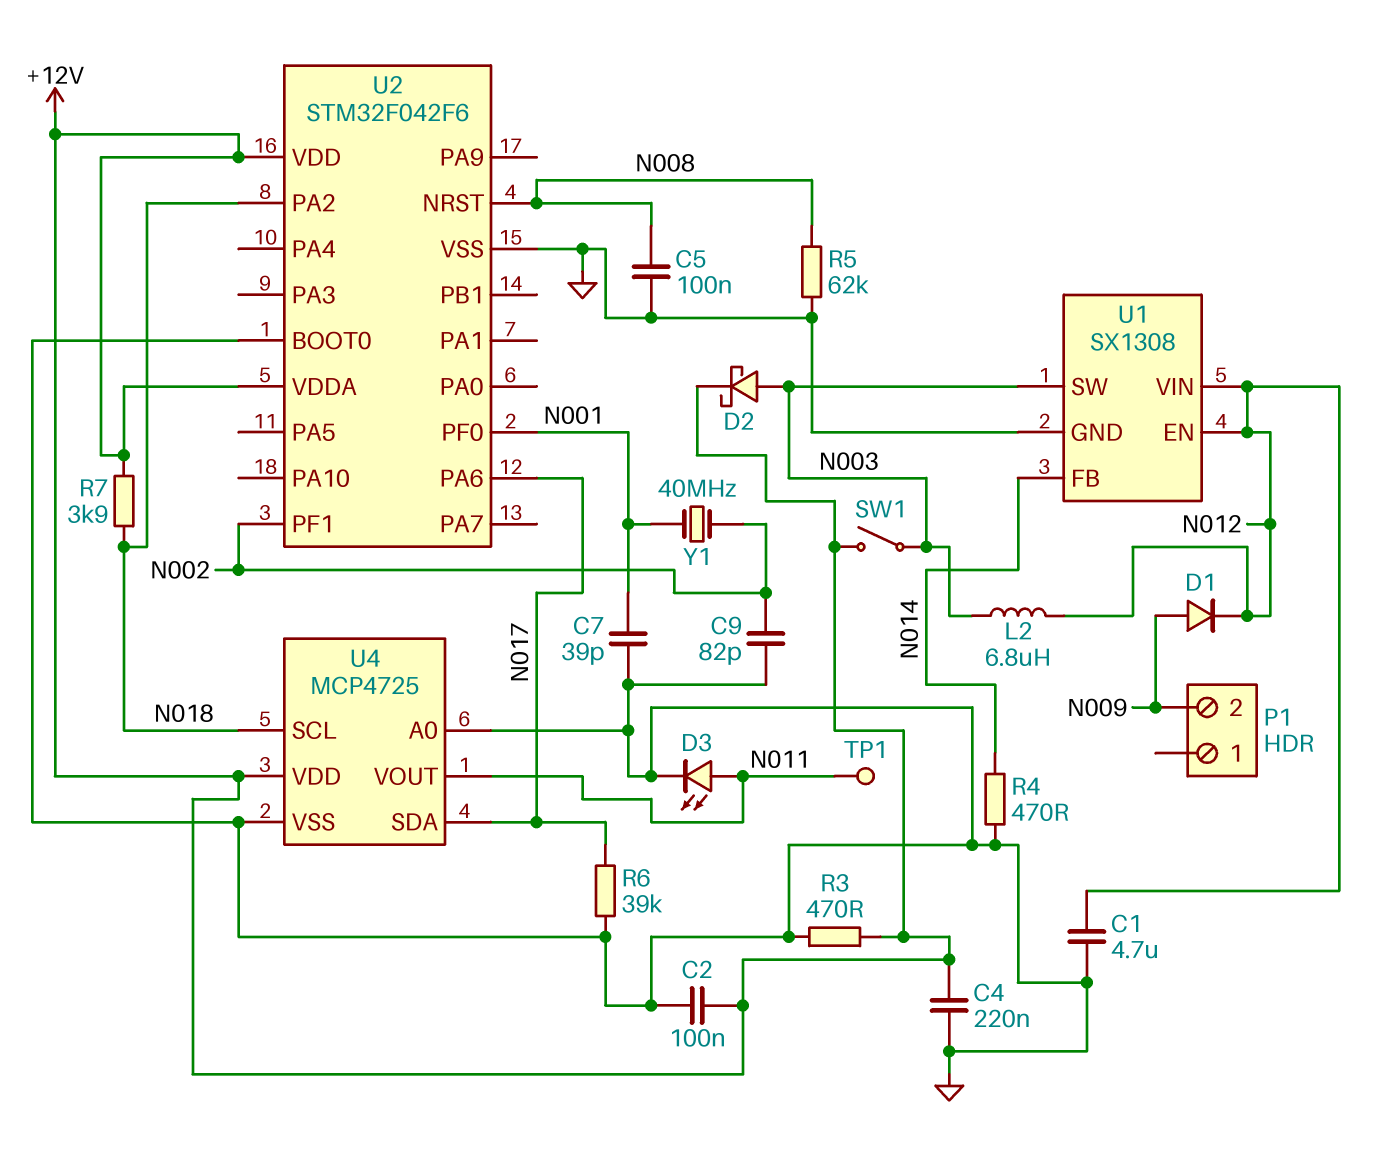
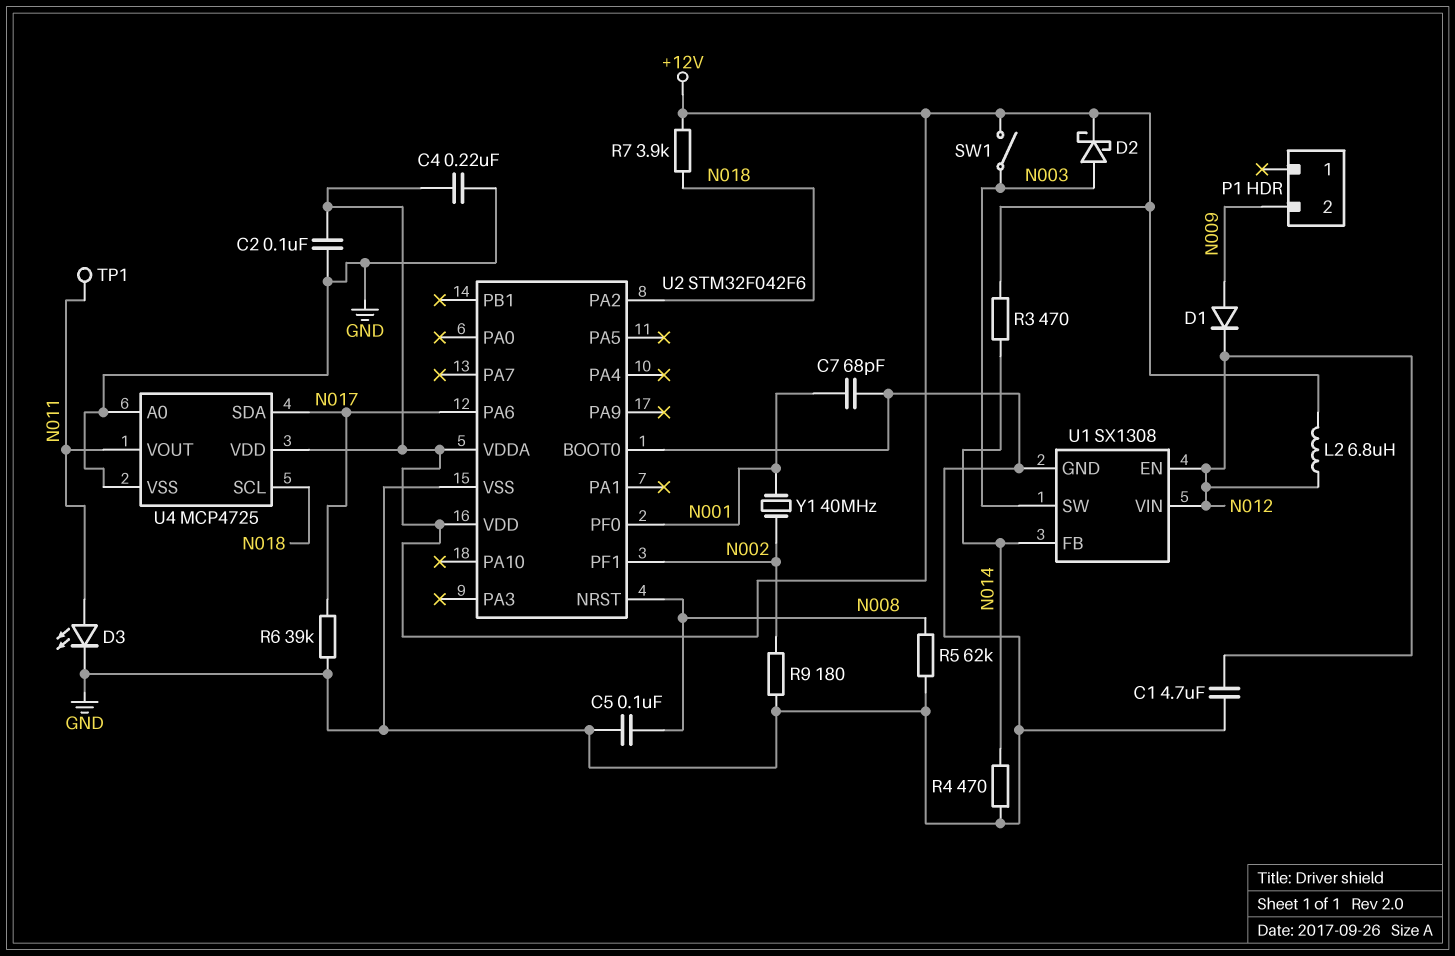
C7: 39pF (GND, N001) -> 68pF (GND, N001)
C9: 82pF (GND, N002) -> none
L2: 6.8uH (N003, N012) -> 6.8uH (+12V, N012)
R3: 470 (+12V, GND) -> 470 (+12V, N014)
R9: none -> 180 (GND, N002)

